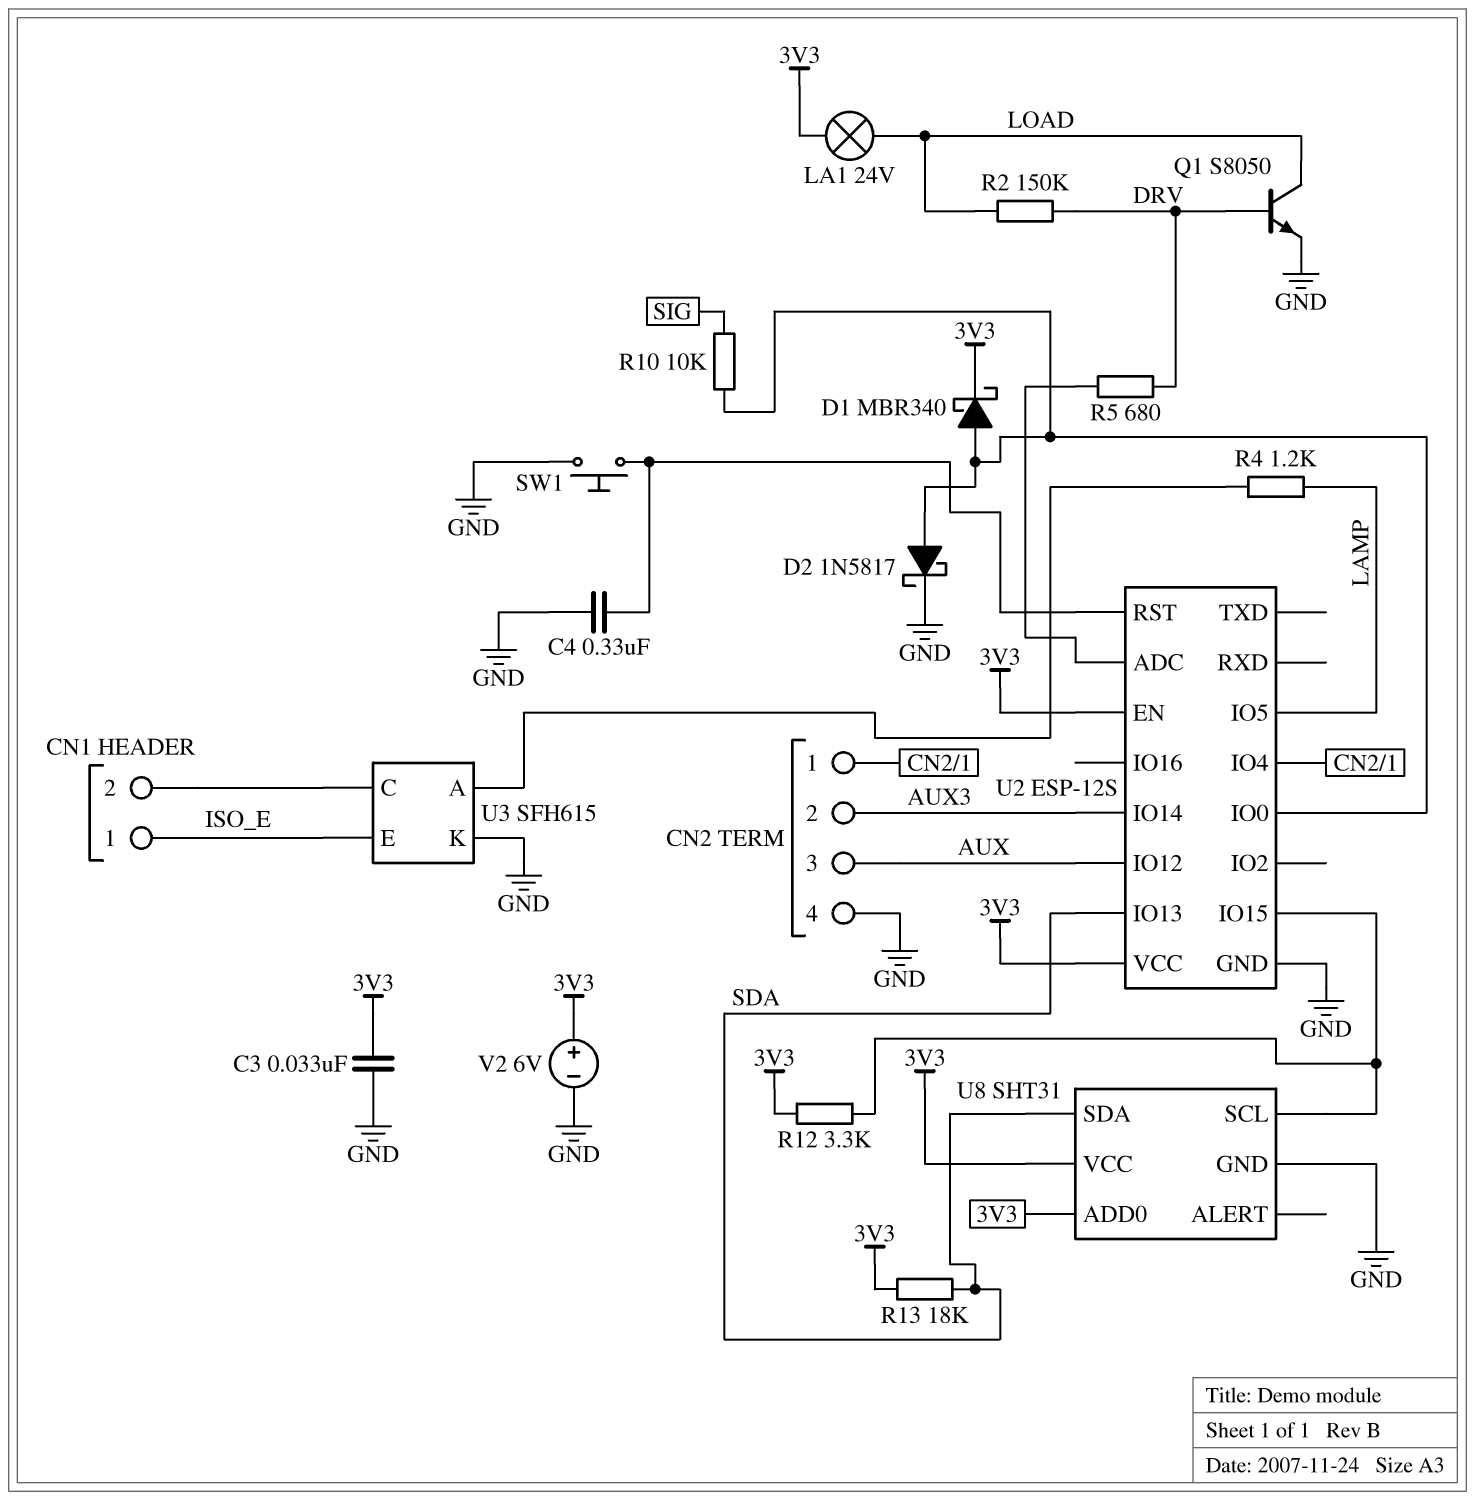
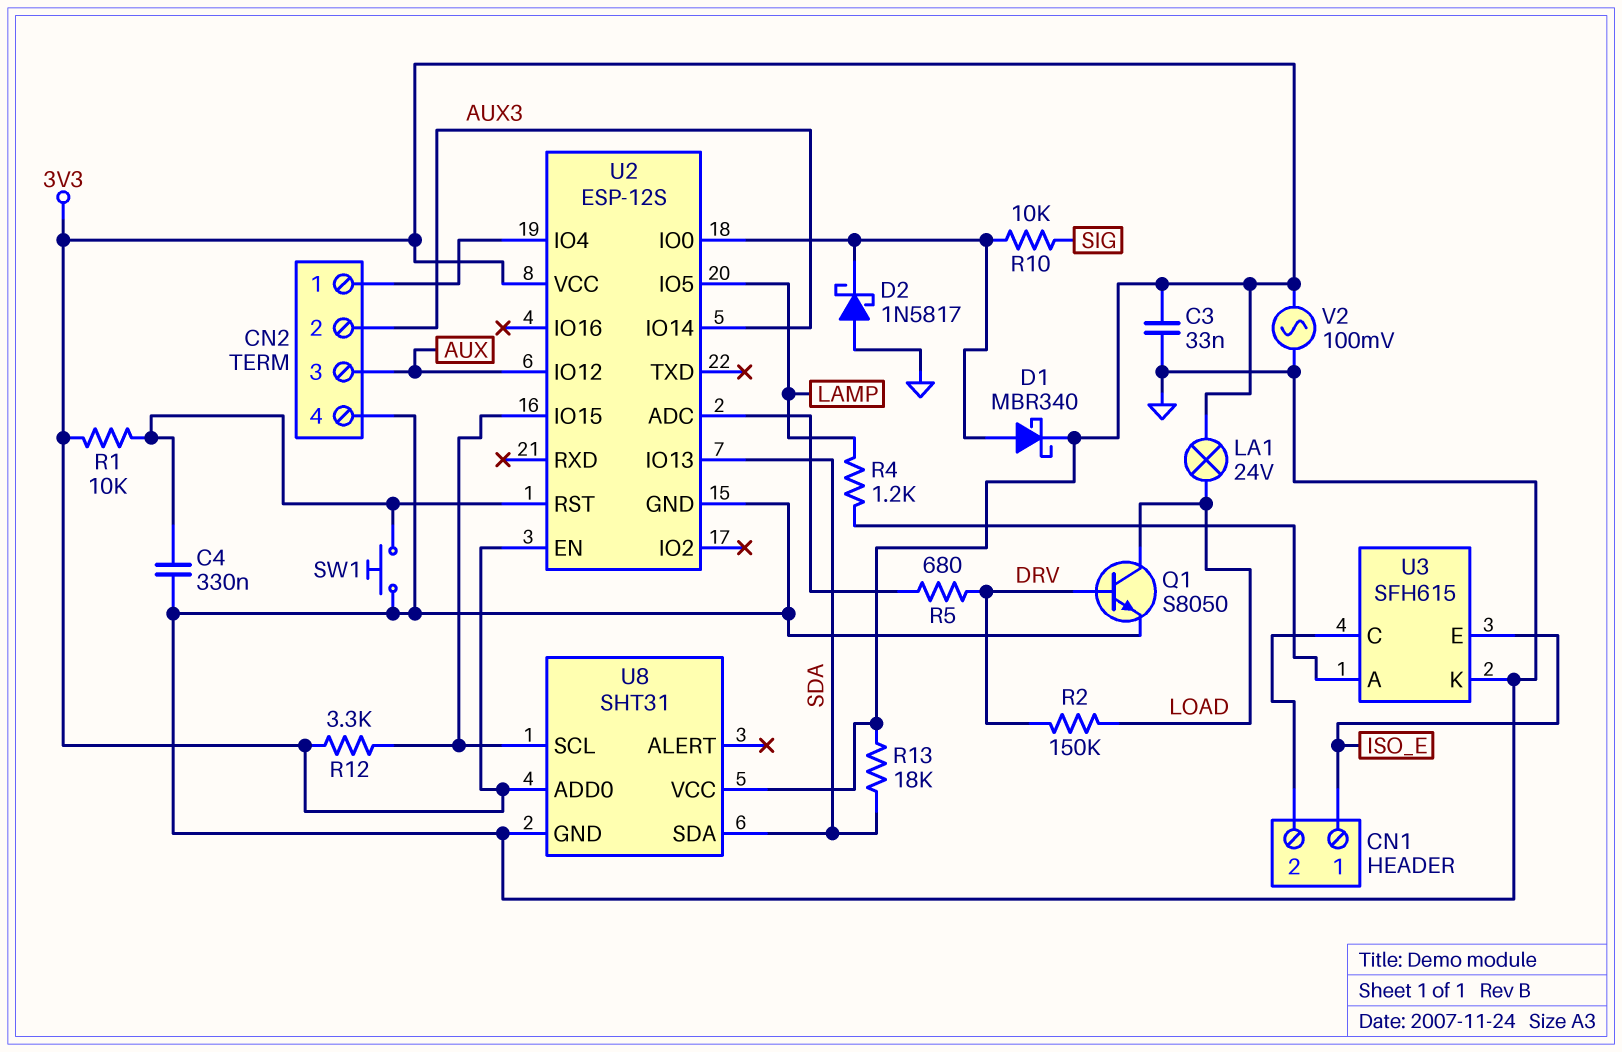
D2: schottky 1N5817 (A U2/IO0, K GND) -> schottky 1N5817 (A GND, K U2/IO0)
R1: none -> 10k (3V3, U2/RST)
V2: 6V (plus 3V3, minus GND) -> AC 100mV (3V3, GND)

